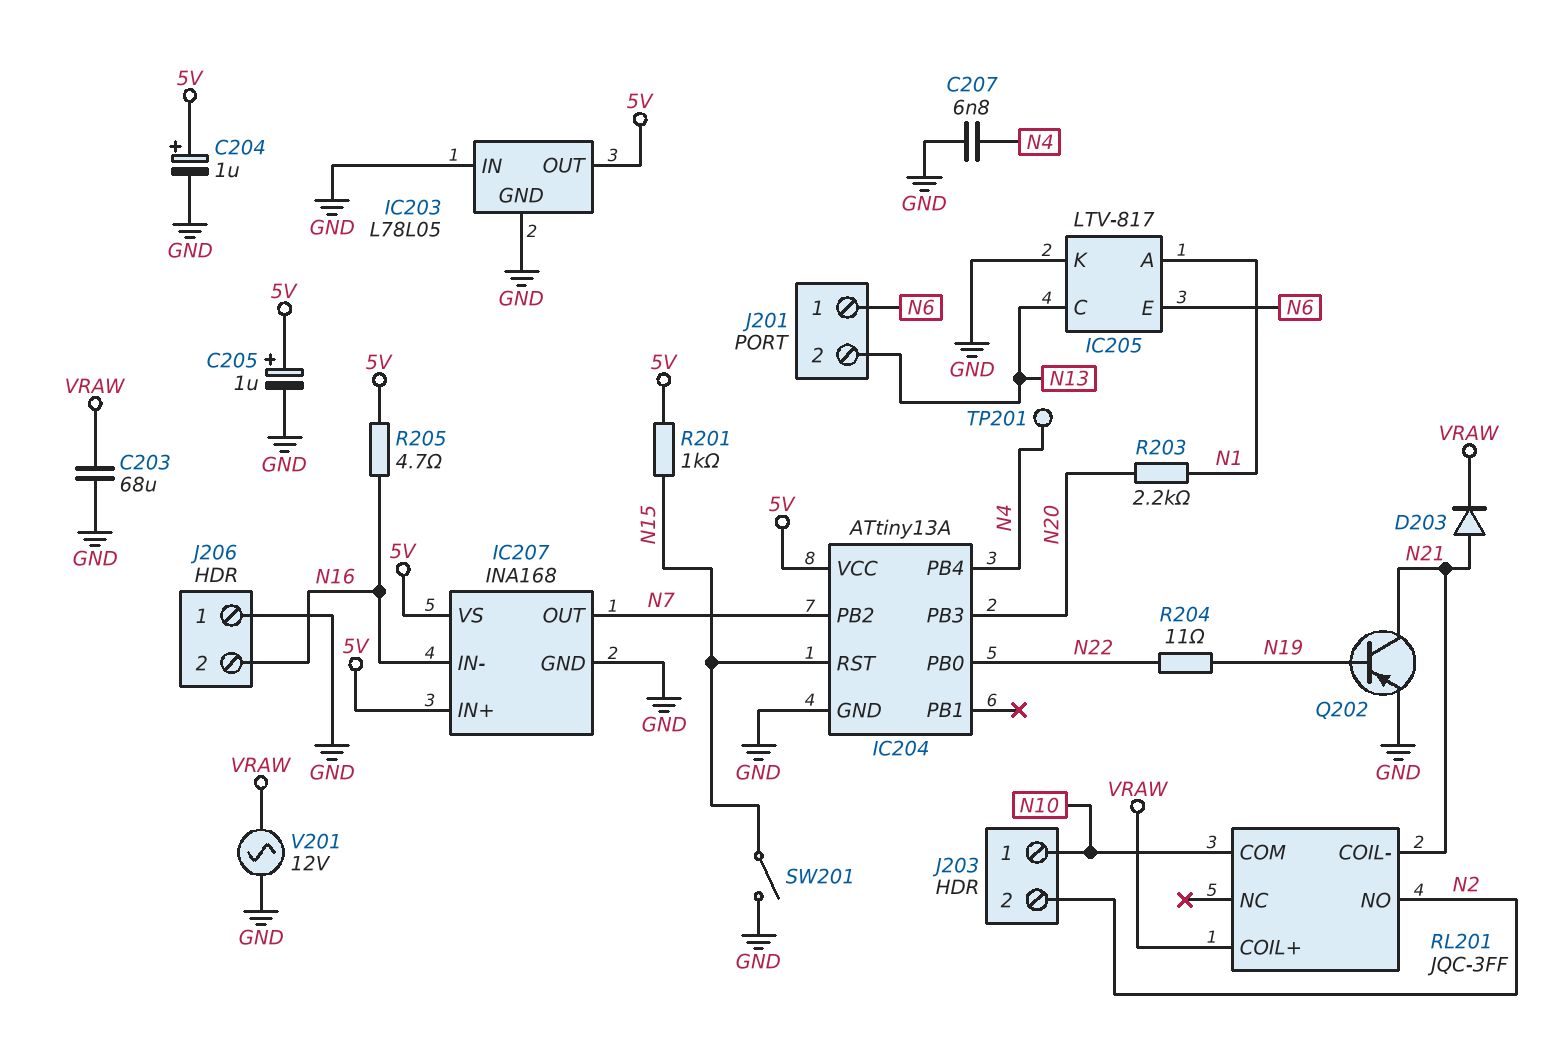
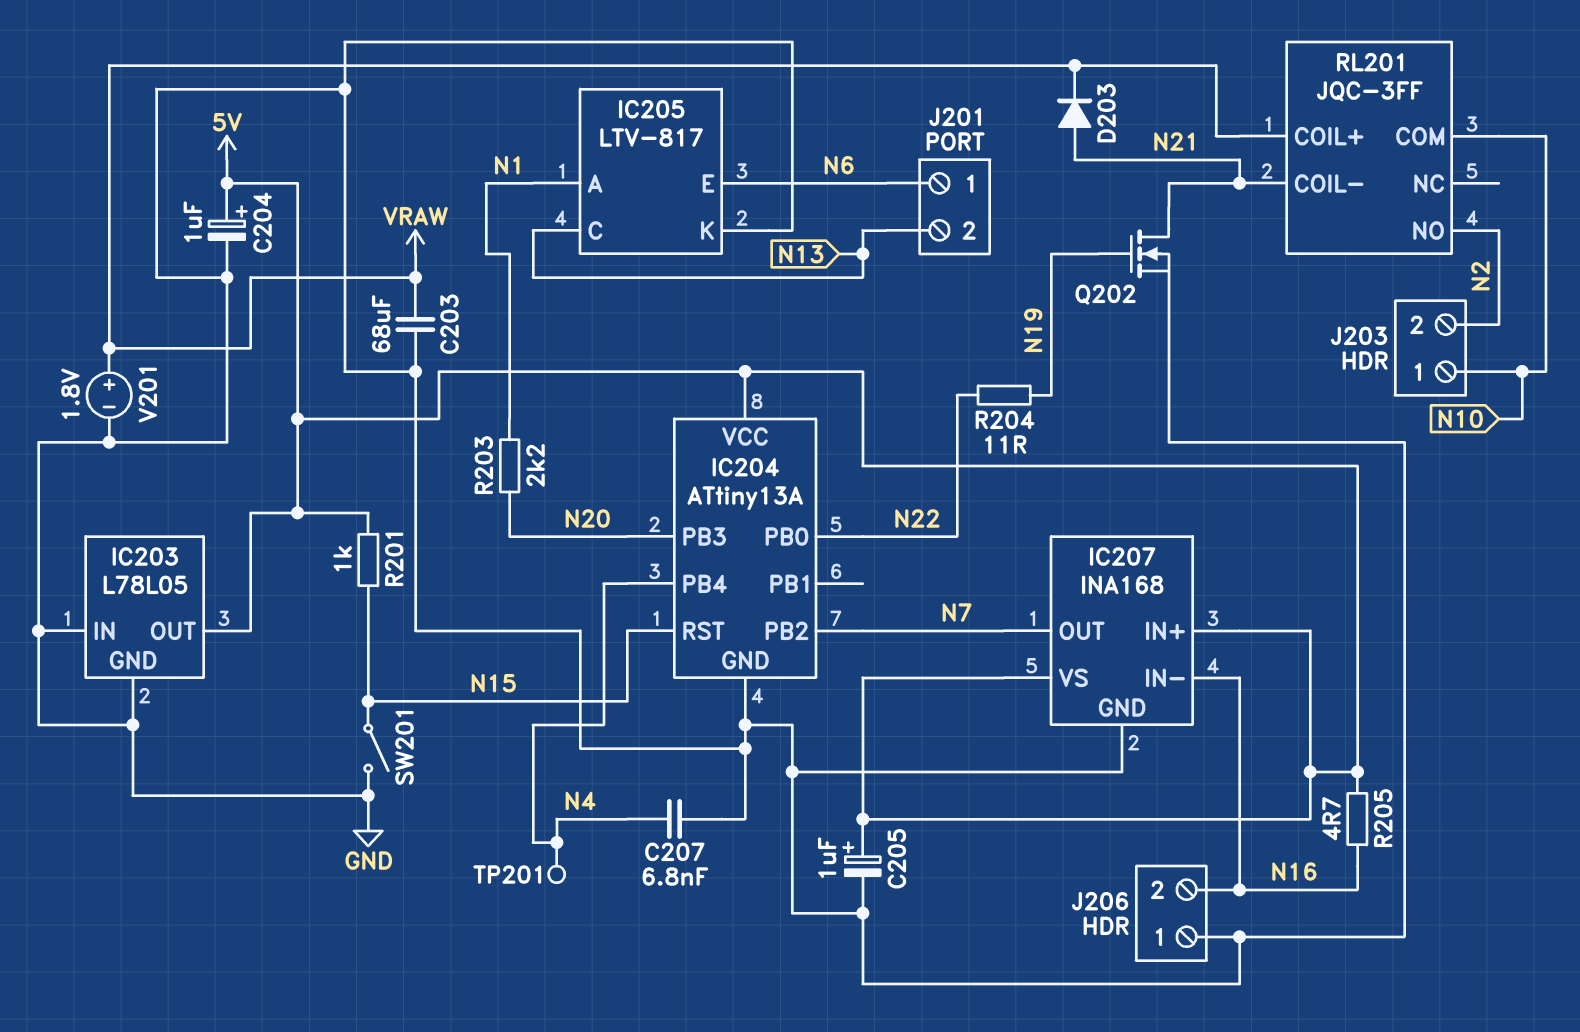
Q202: PNP (B N19, C N21, E GND) -> NMOS (G N19, D N21, S GND)
V201: AC 12V (GND, VRAW) -> 1.8V (plus VRAW, minus GND)

